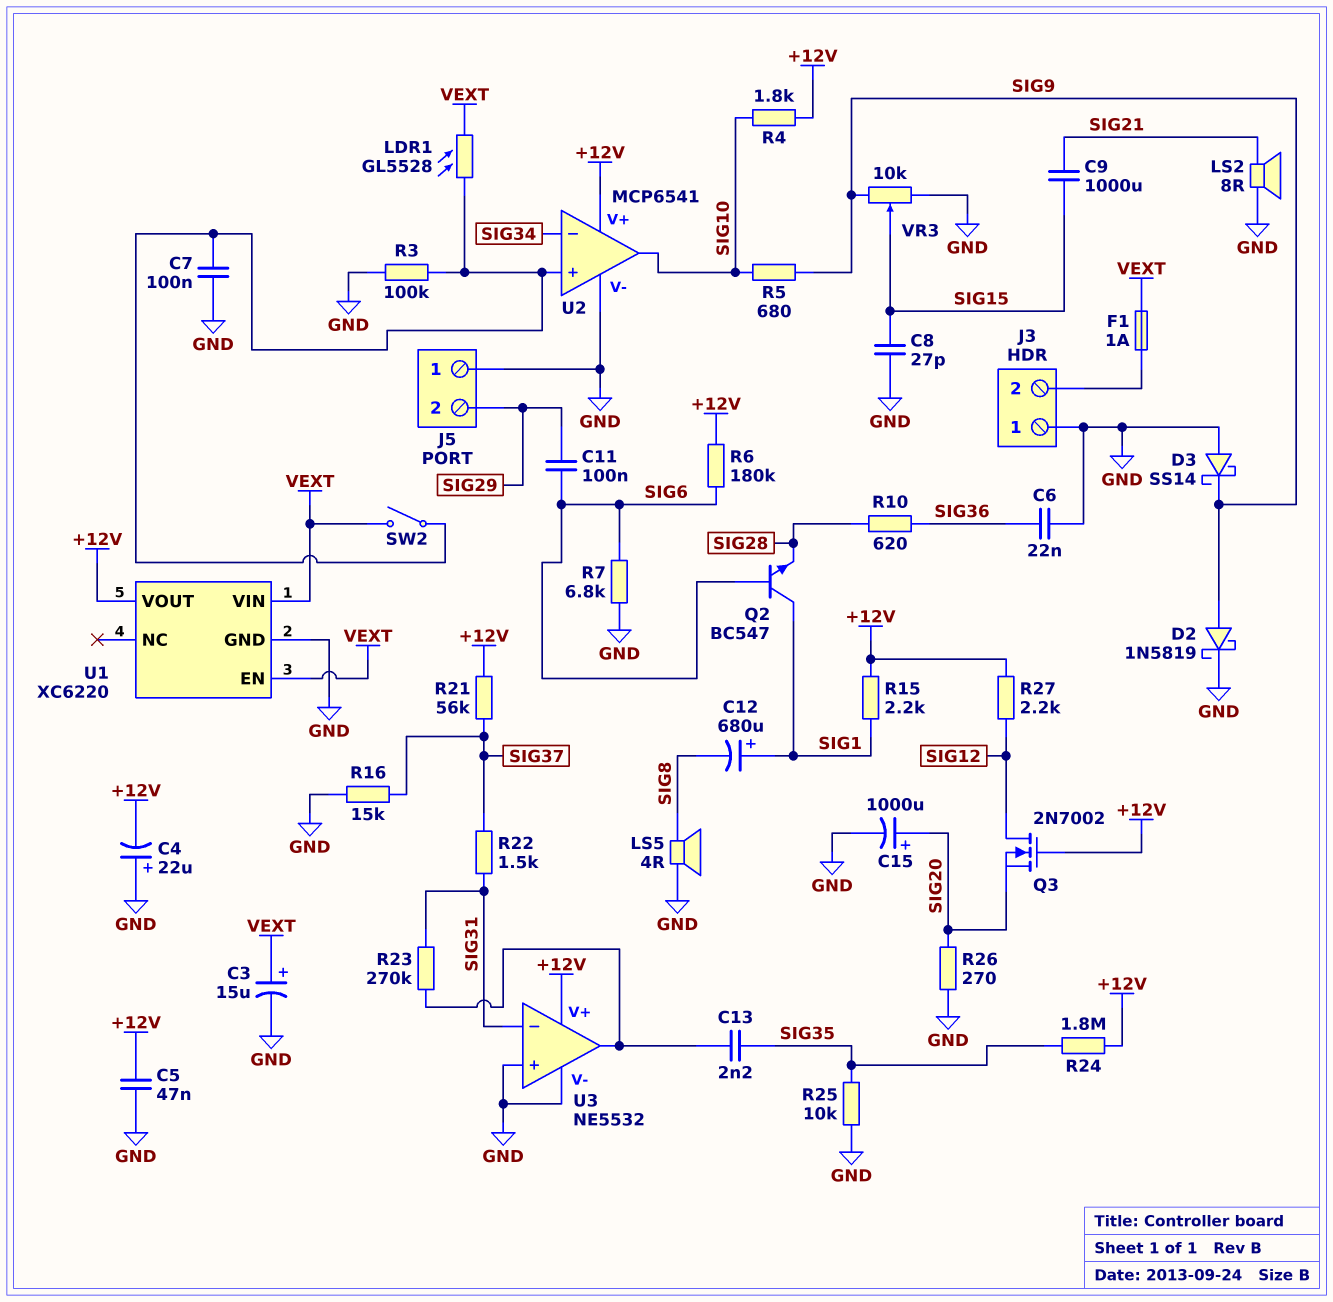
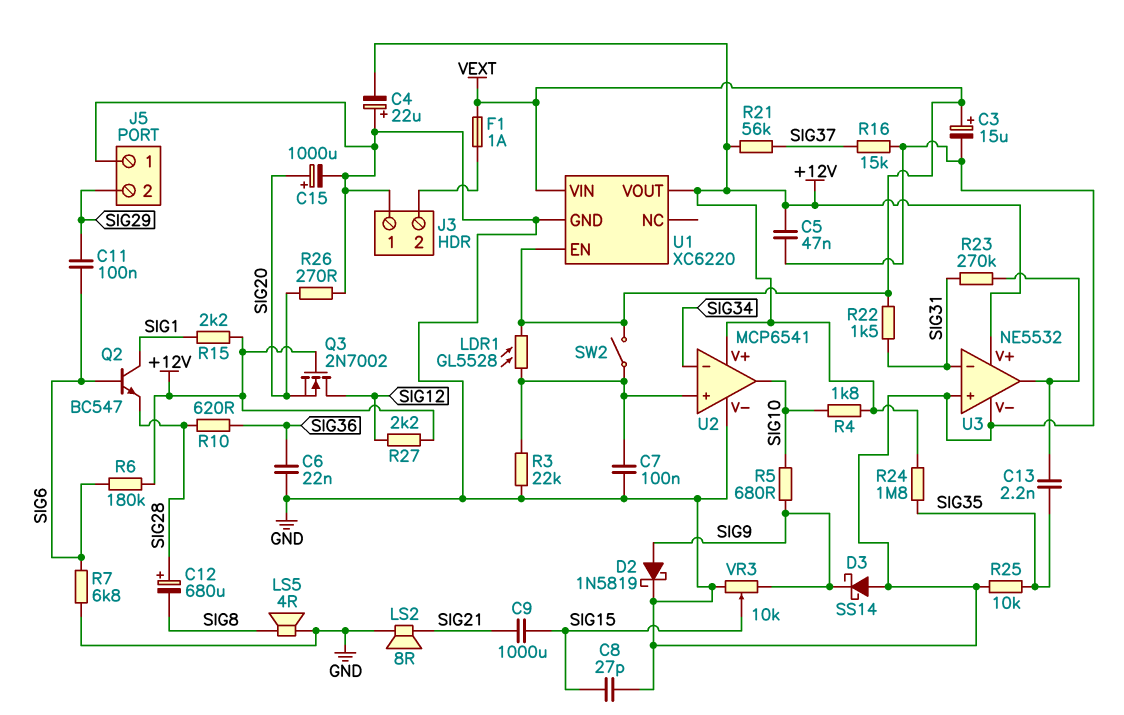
C12: 680uF (plus SIG1, minus SIG8) -> 680uF (plus SIG28, minus SIG8)
R3: 100k (GND, U2/in+) -> 22k (GND, U2/in+)
R22: 1.5k (SIG31, SIG37) -> 1.5k (SIG31, VEXT)

